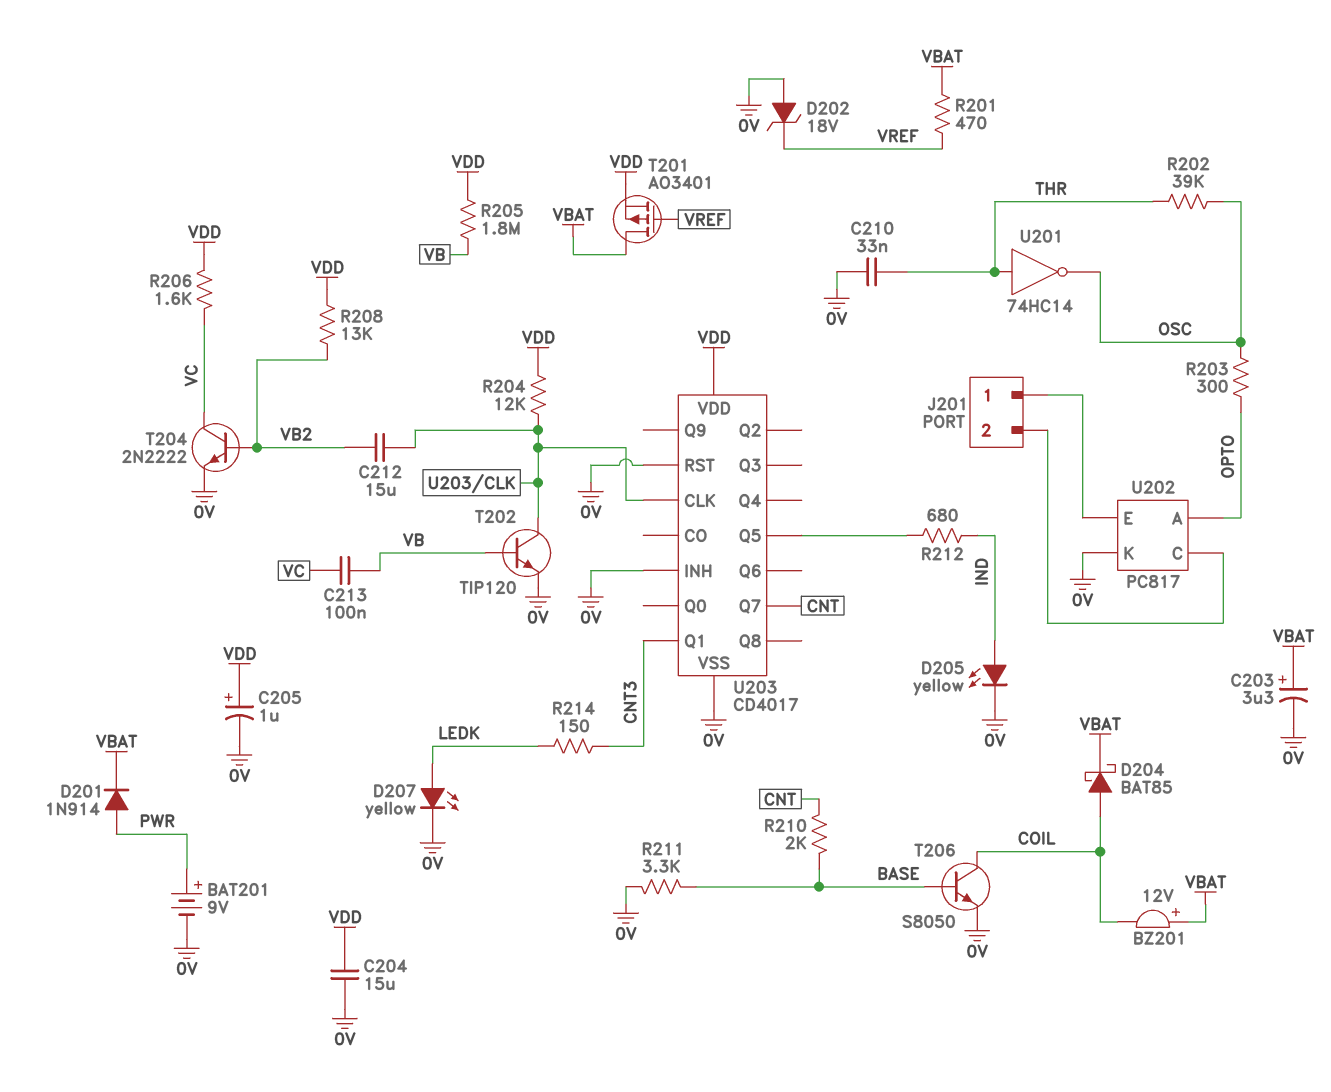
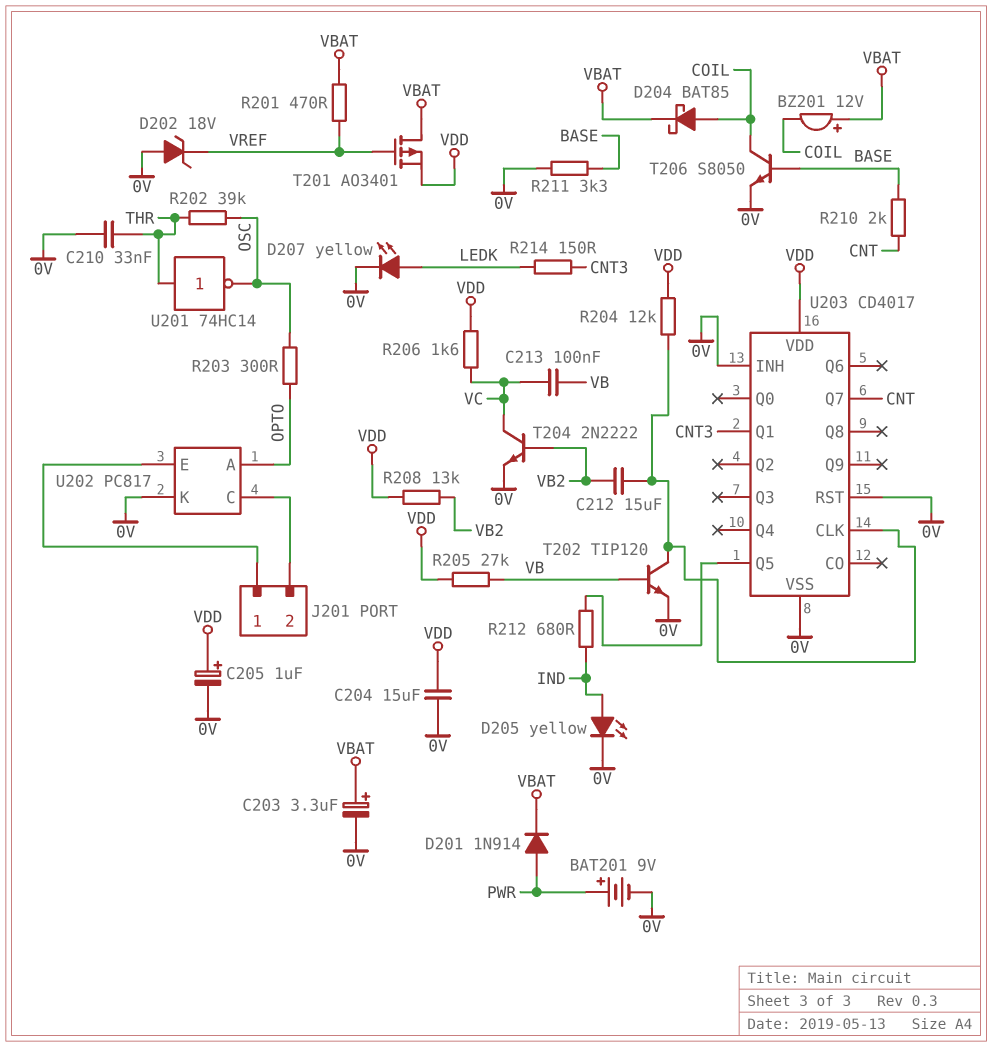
R205: 1.8M (VB, VDD) -> 27k (VB, VDD)

